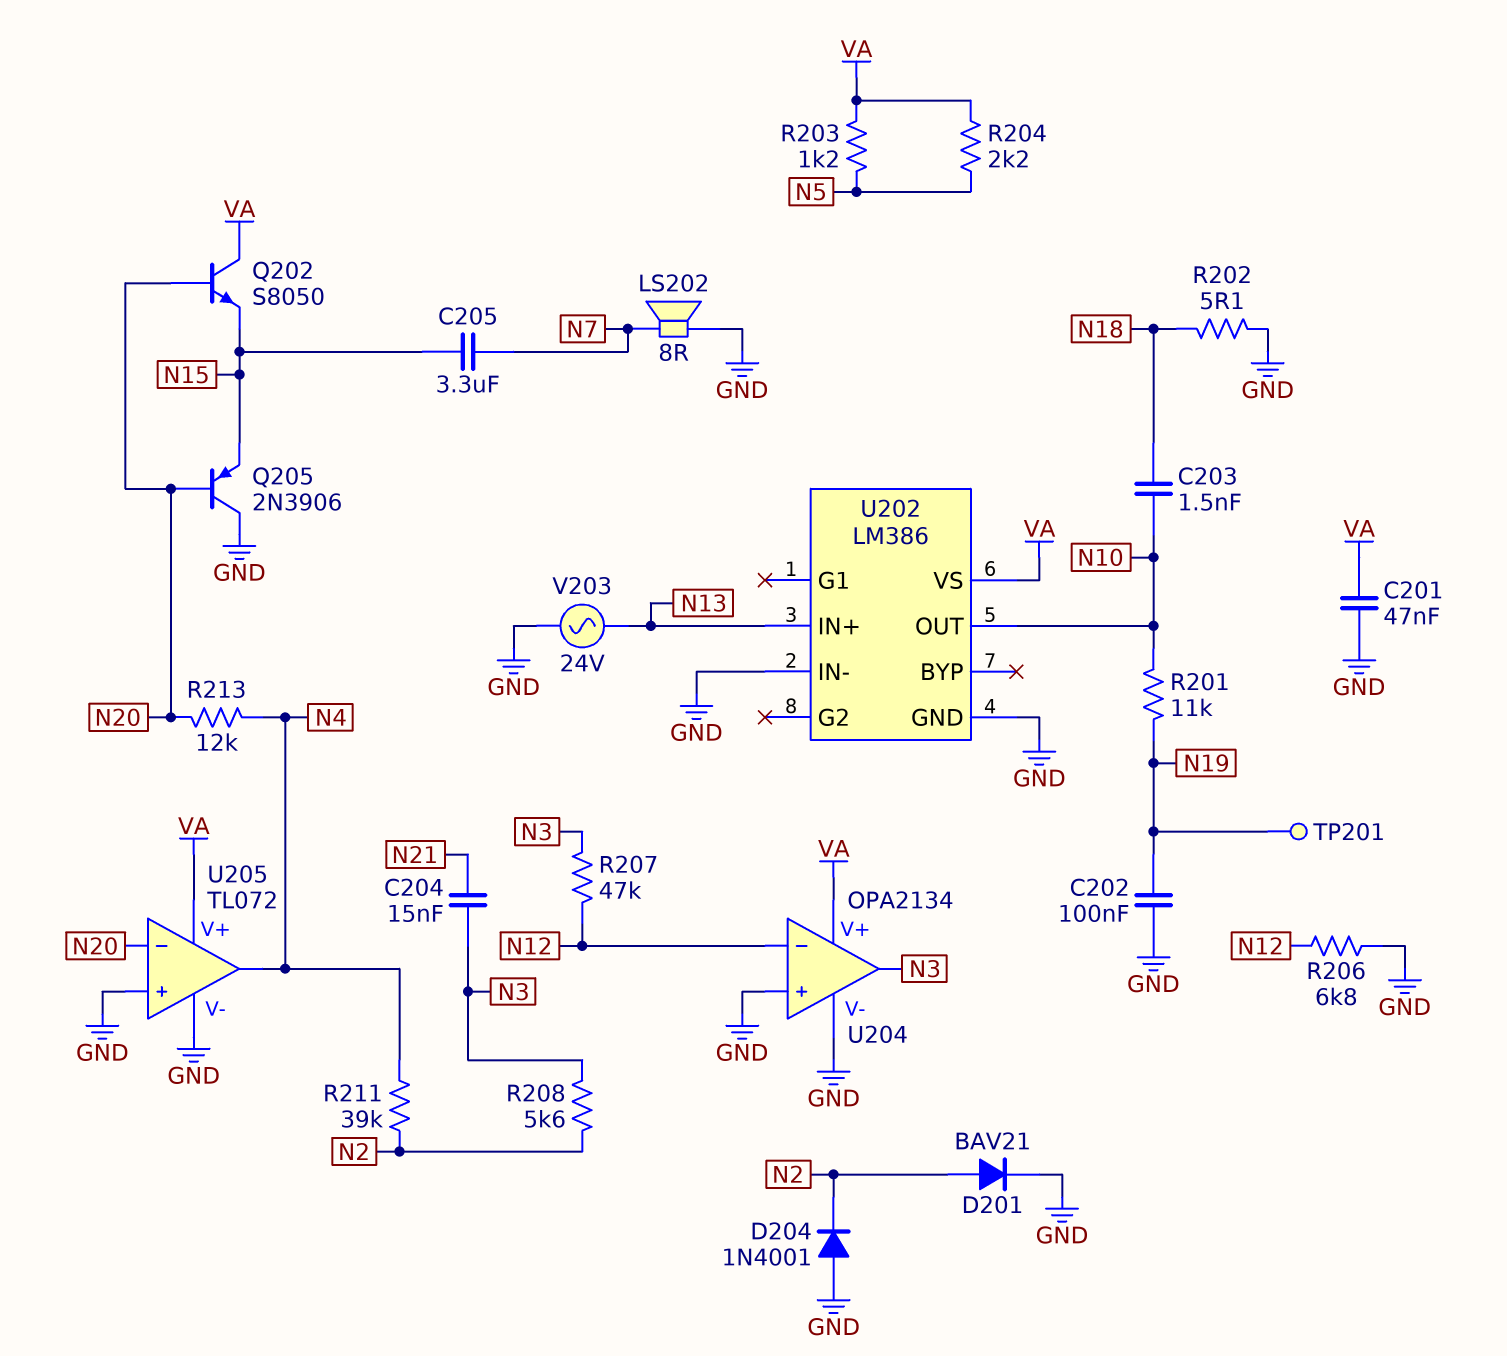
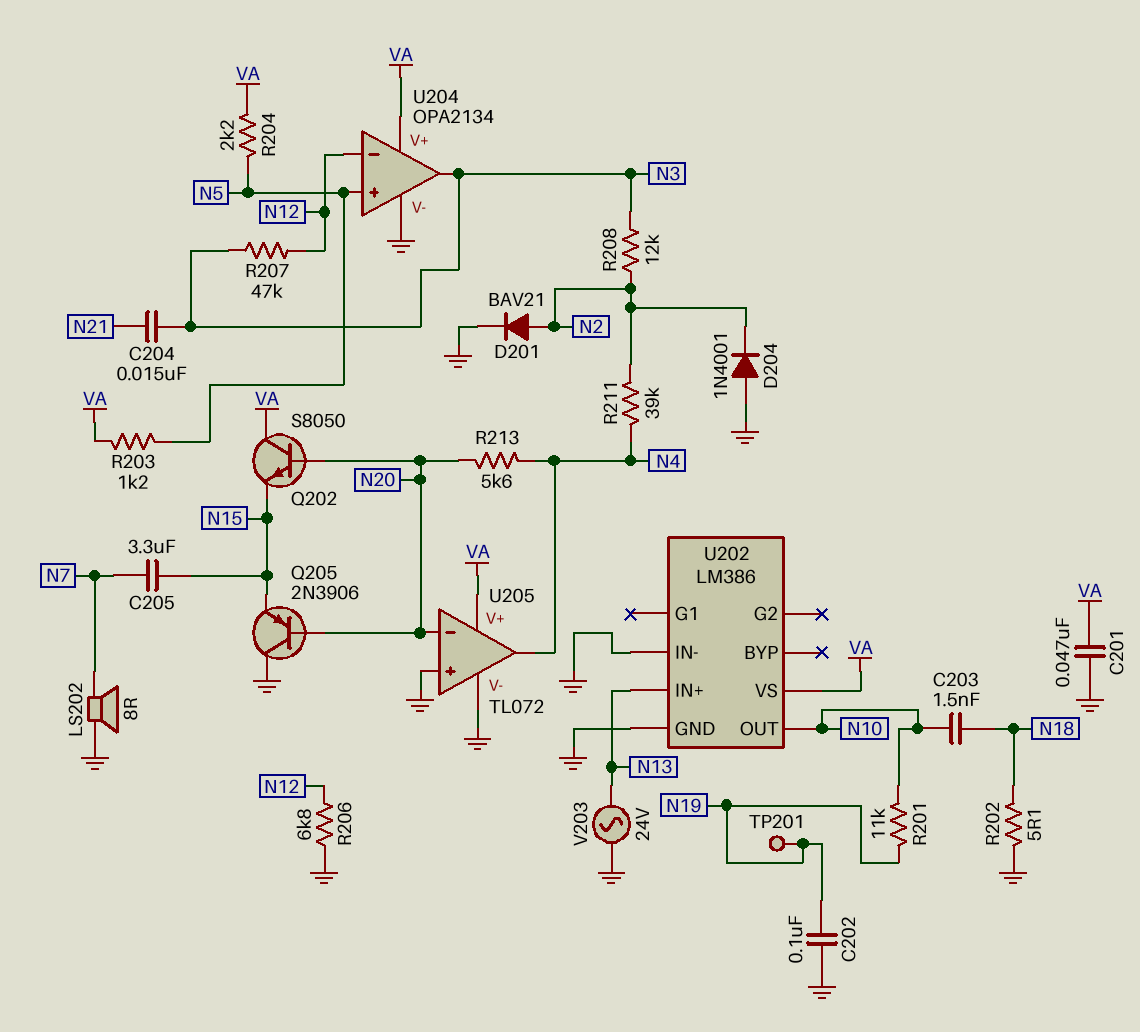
R208: 5.6k (N2, N3) -> 12k (N2, N3)
R213: 12k (N4, N20) -> 5.6k (N4, N20)
U204 pin in+: GND -> N5

